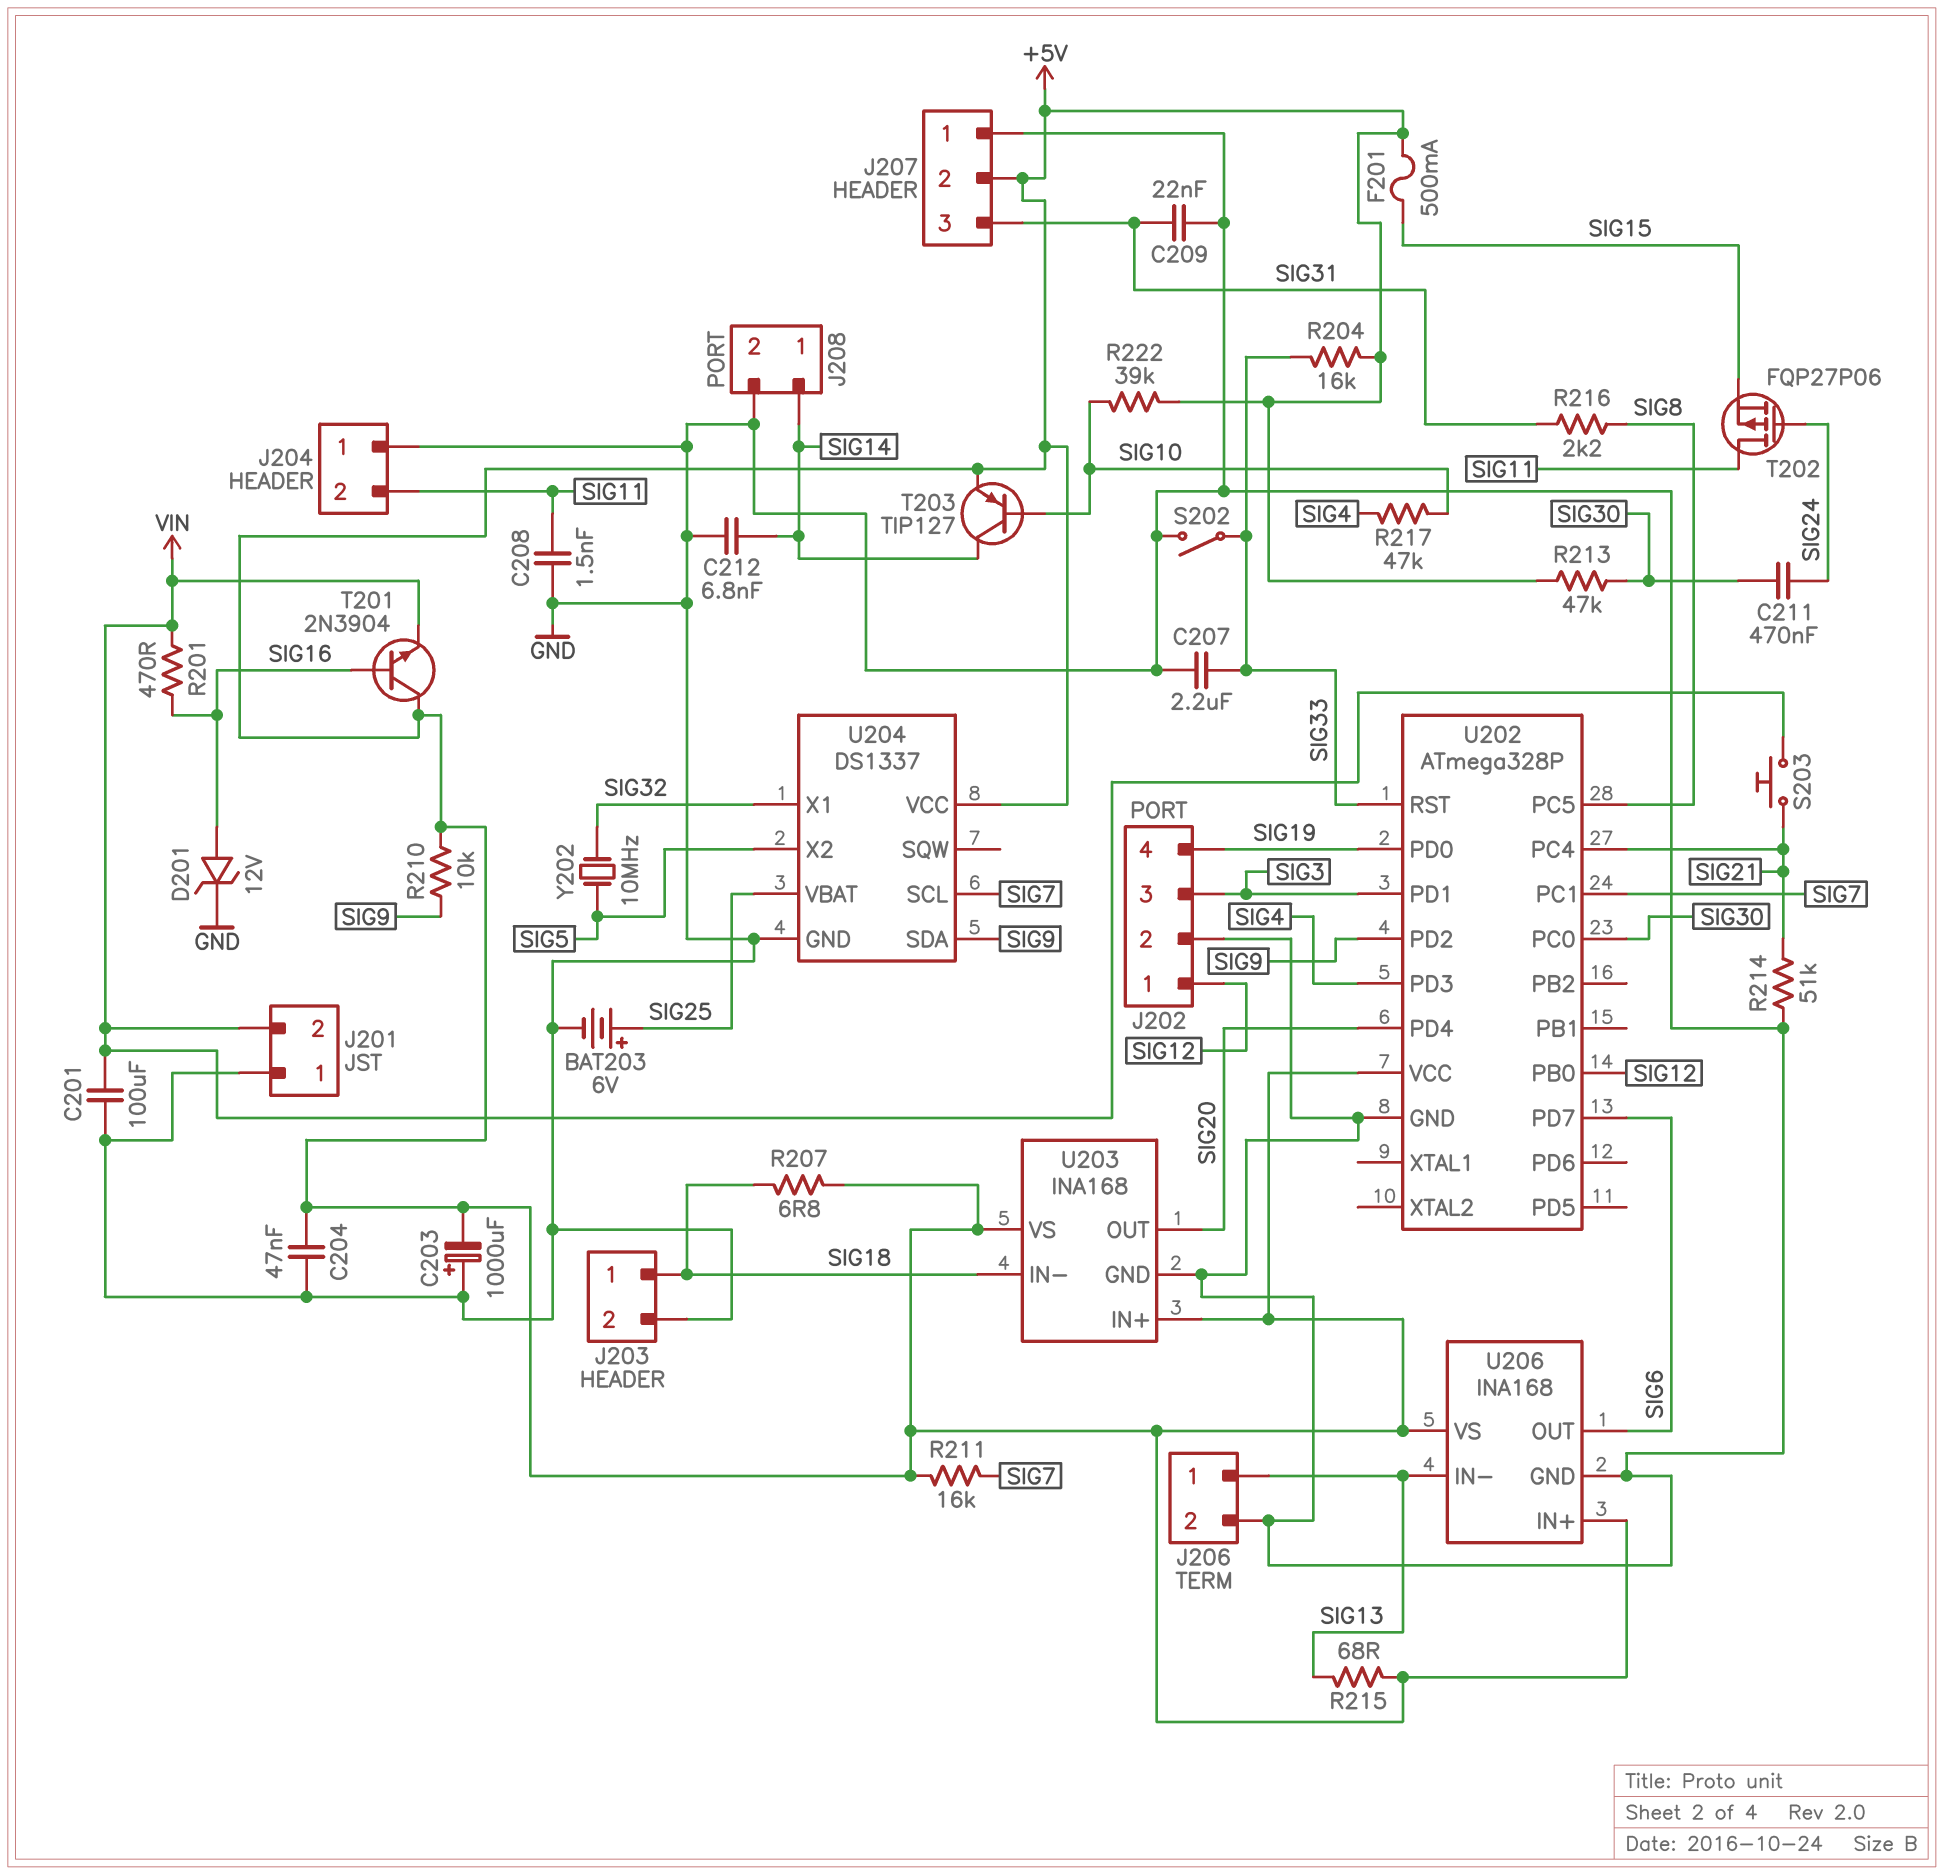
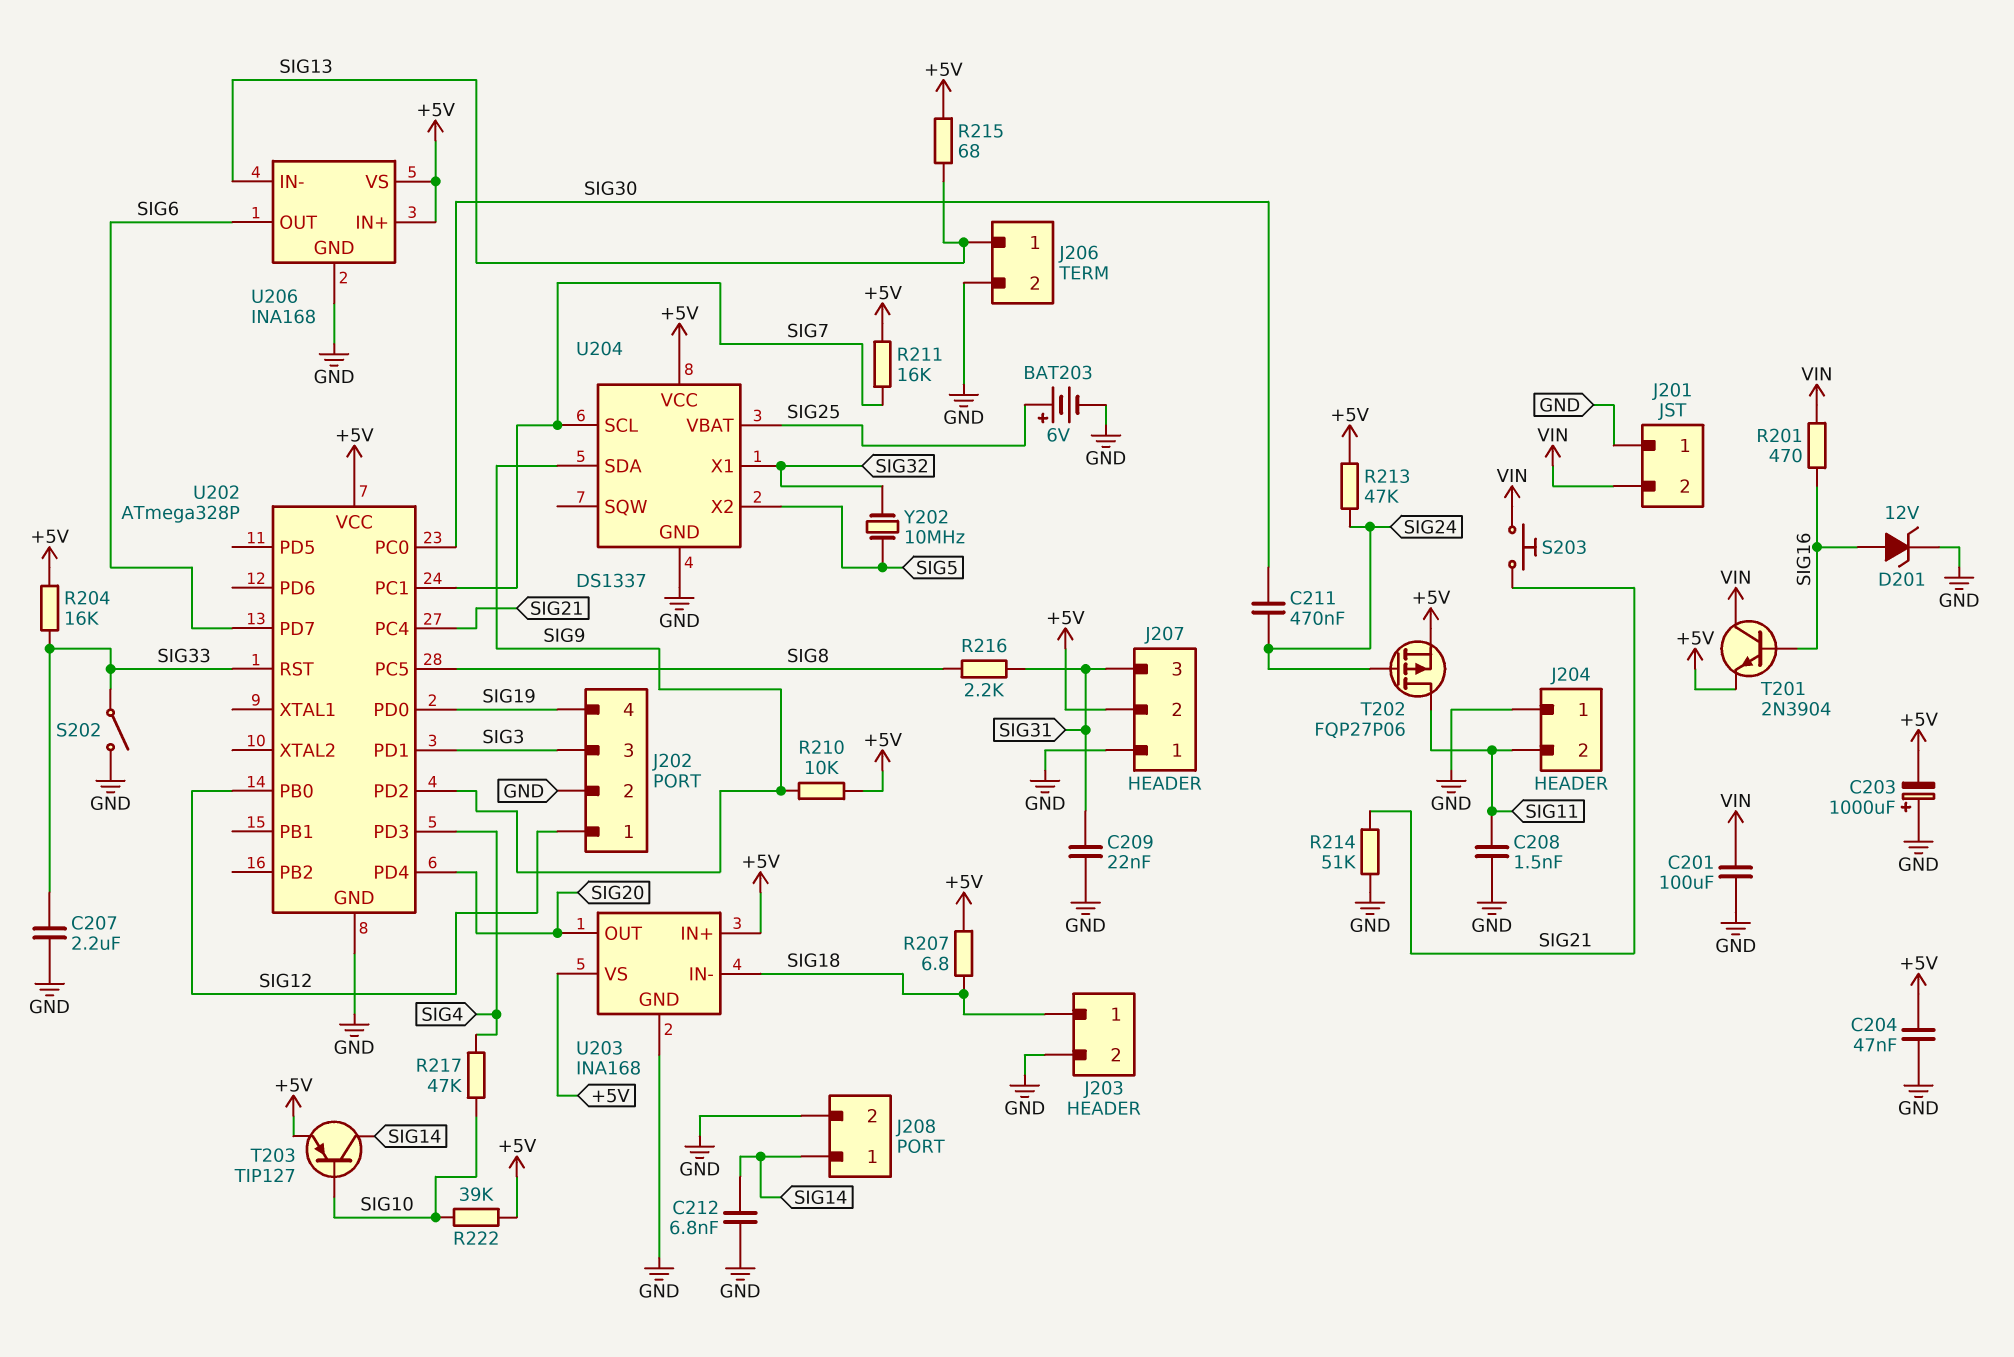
F201: 500mA (+5V, SIG15) -> none
R213: 47k (+5V, SIG30) -> 47k (+5V, SIG24)
T201: NPN 2N3904 (B SIG16, C +5V, E VIN) -> NPN 2N3904 (B SIG16, C VIN, E +5V)
T202: PMOS FQP27P06 (G SIG24, D SIG11, S SIG15) -> PMOS FQP27P06 (G SIG24, D SIG11, S +5V)

